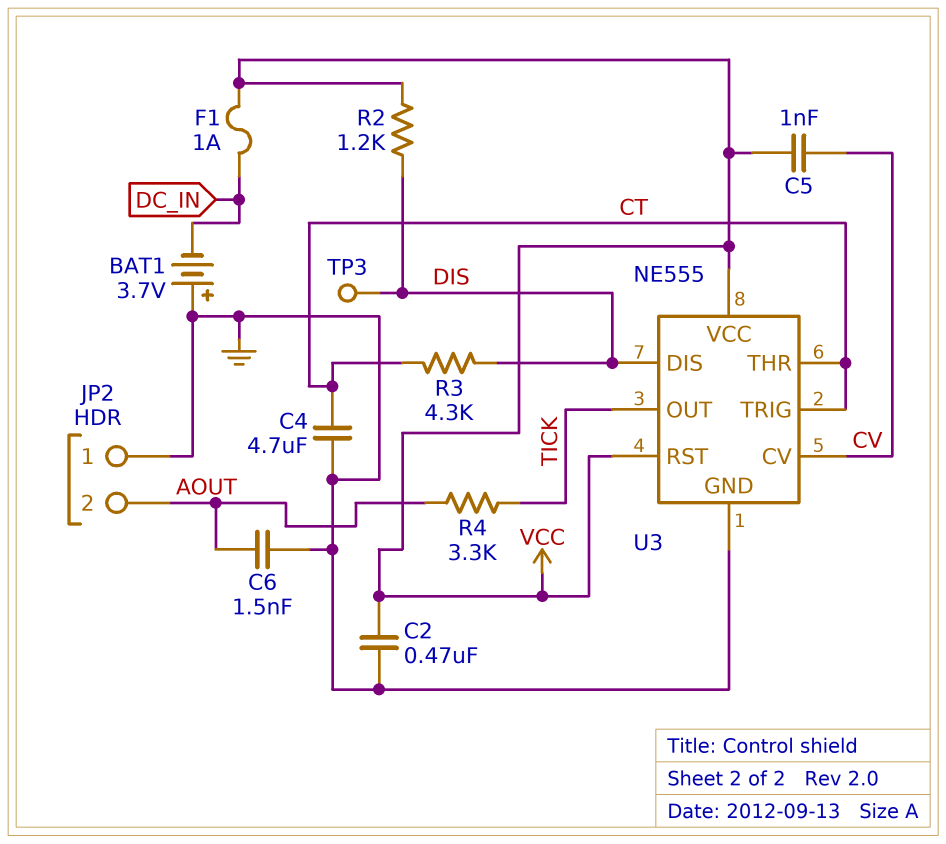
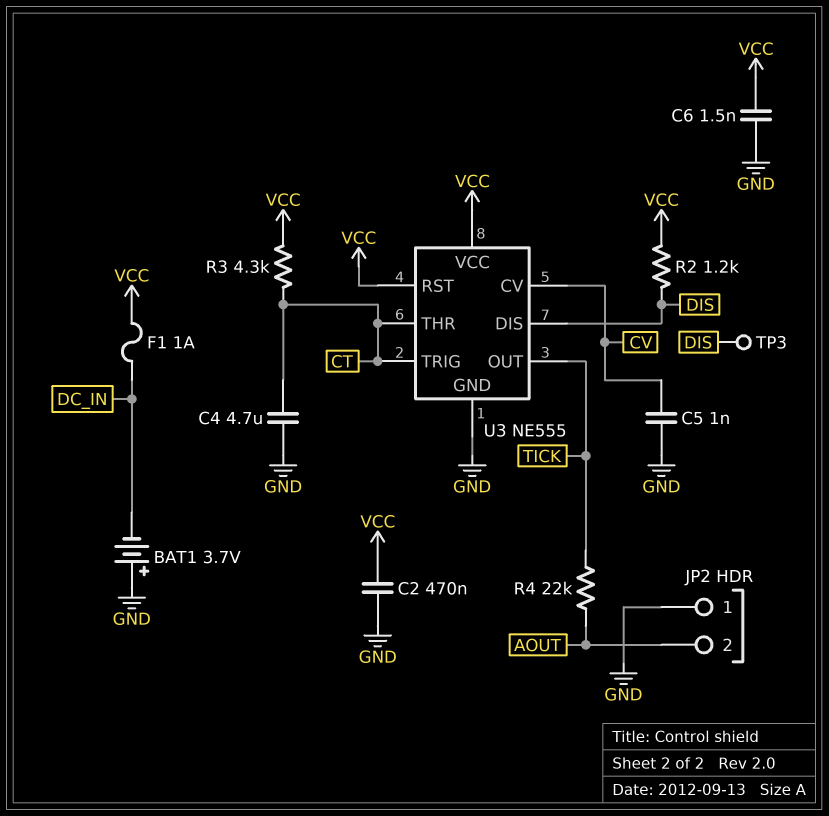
C5: 1nF (CV, VCC) -> 1nF (CV, GND)
C6: 1.5nF (AOUT, GND) -> 1.5nF (GND, VCC)
R3: 4.3k (CT, DIS) -> 4.3k (CT, VCC)
R4: 3.3k (AOUT, TICK) -> 22k (AOUT, TICK)

